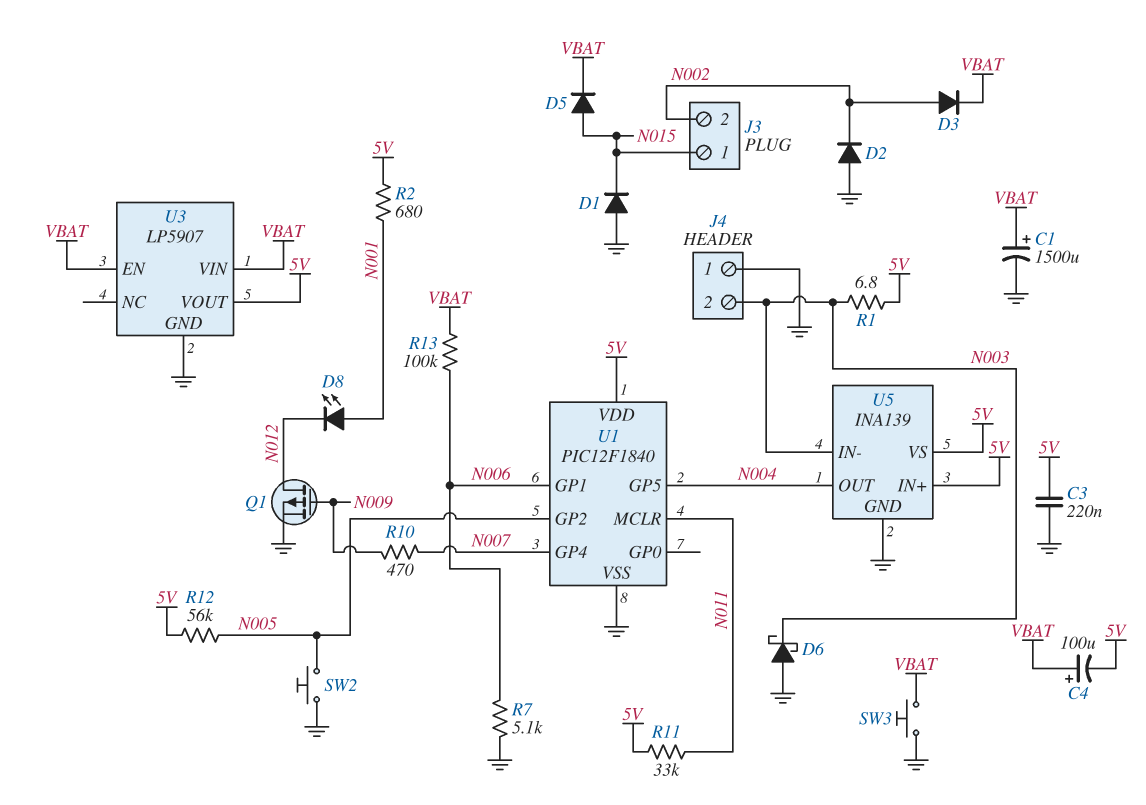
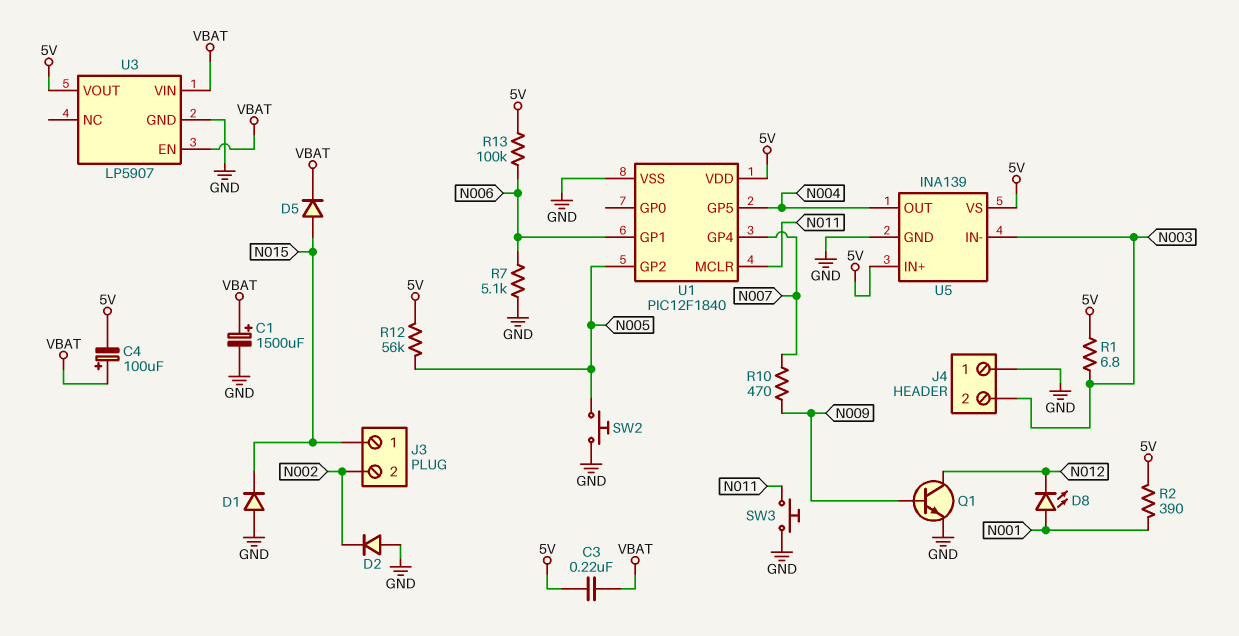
C3: 220nF (5V, GND) -> 220nF (5V, VBAT)
D3: diode (A N002, K VBAT) -> none
D6: schottky (A GND, K N003) -> none
Q1: PMOS (G N009, D N012, S GND) -> NPN (B N009, C N012, E GND)
R2: 680 (5V, N001) -> 390 (5V, N001)
R11: 33k (5V, N011) -> none
R13: 100k (N006, VBAT) -> 100k (5V, N006)
SW3: button (GND, VBAT) -> button (GND, N011)

